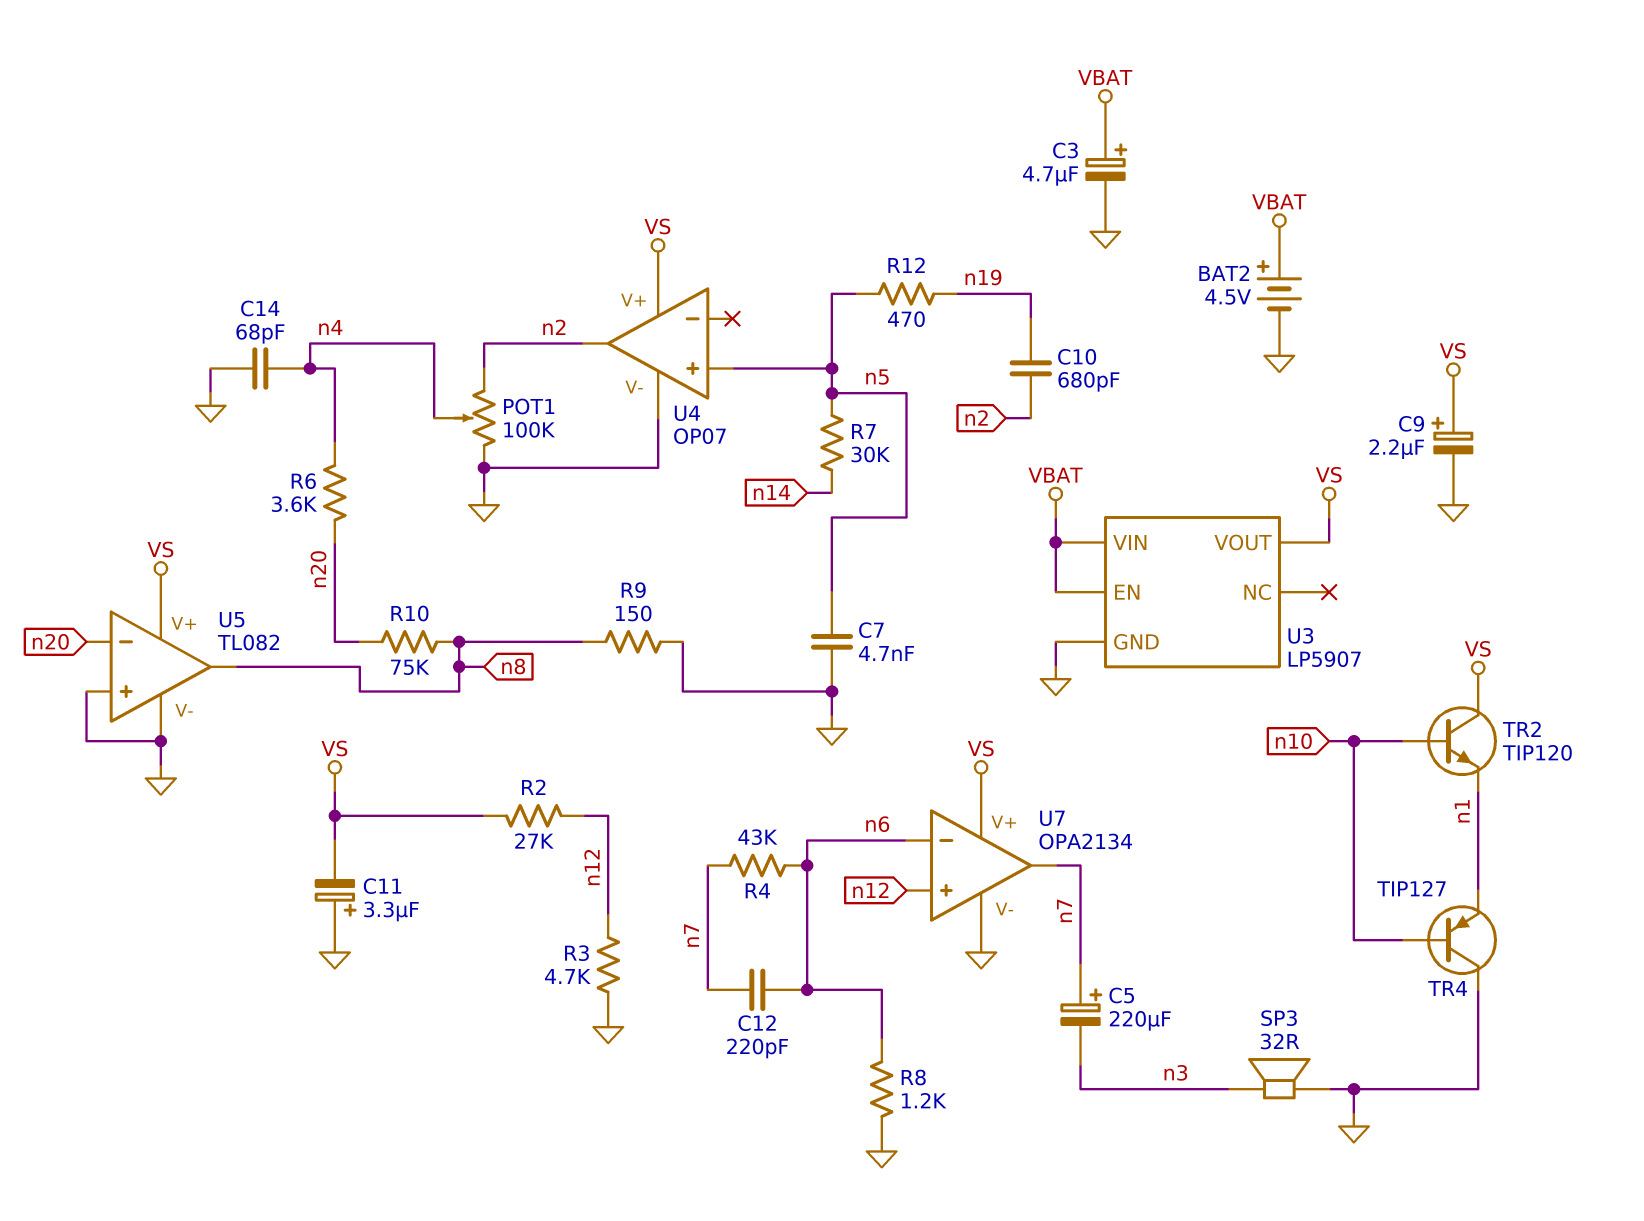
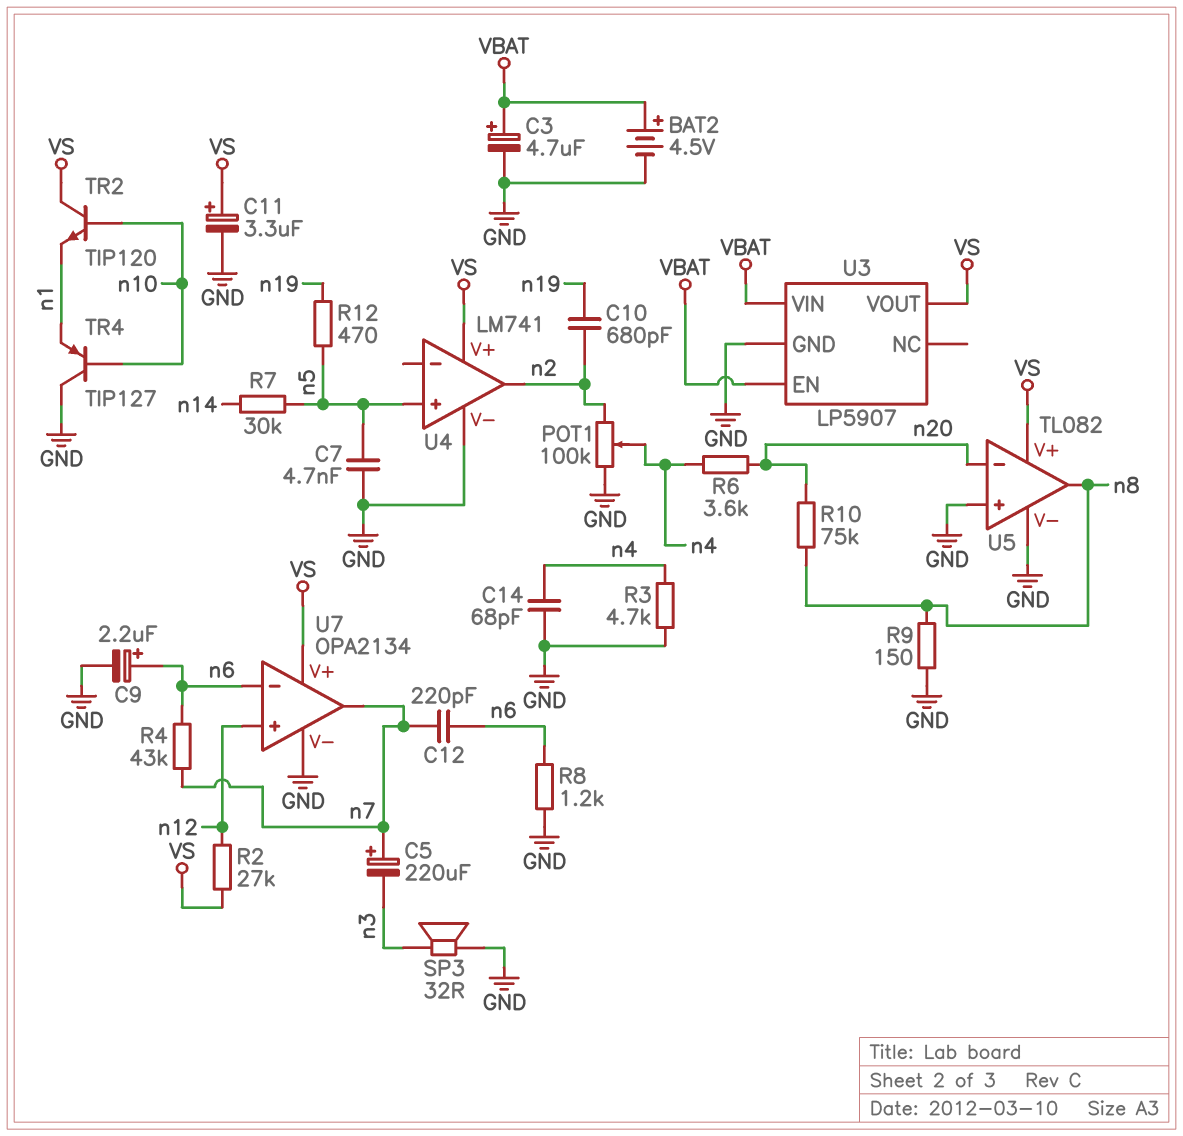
C9: 2.2uF (plus VS, minus GND) -> 2.2uF (plus n6, minus GND)
C11: 3.3uF (plus GND, minus VS) -> 3.3uF (plus VS, minus GND)
R3: 4.7k (GND, n12) -> 4.7k (GND, n4)
U4: OP07 -> LM741

